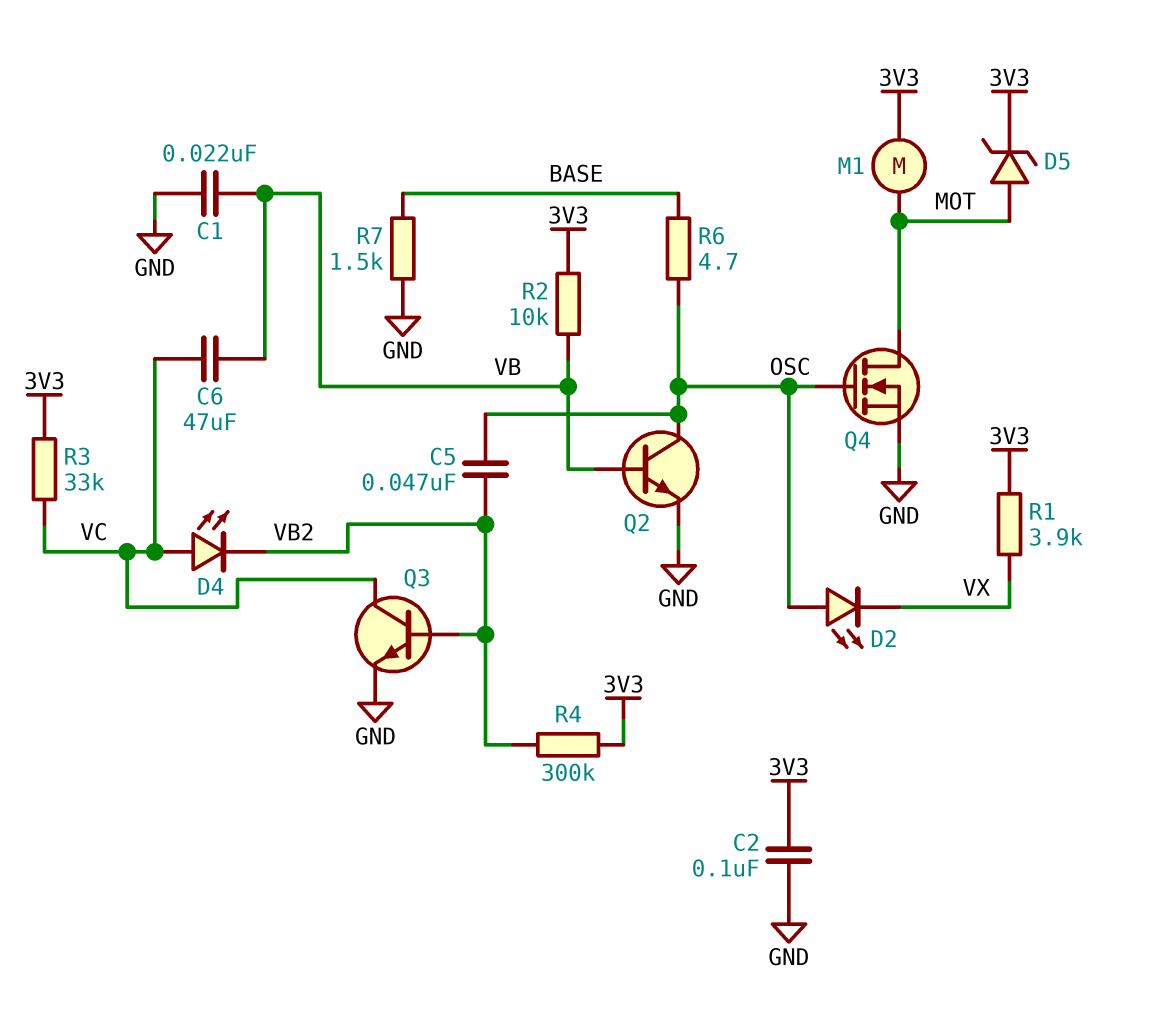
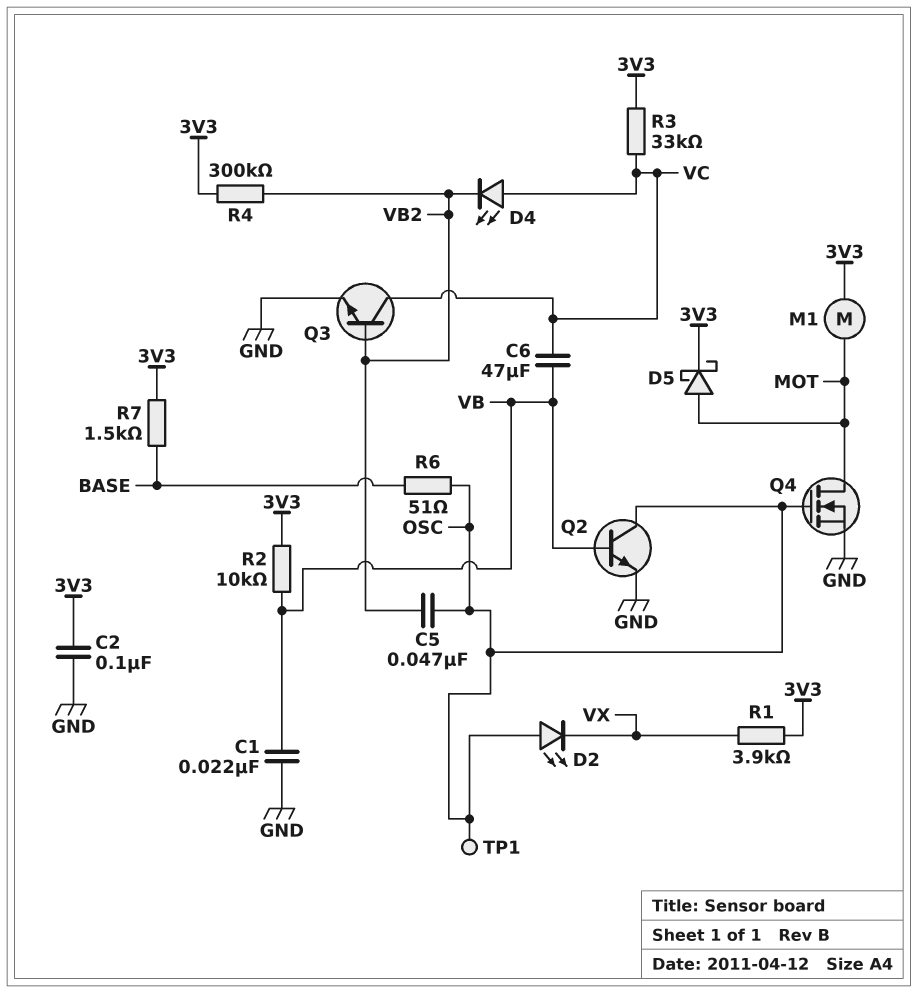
D5: zener (A MOT, K 3V3) -> schottky (A MOT, K 3V3)
R6: 4.7 (BASE, OSC) -> 51 (BASE, OSC)
R7: 1.5k (BASE, GND) -> 1.5k (3V3, BASE)
TP1: none -> test point (OSC)

